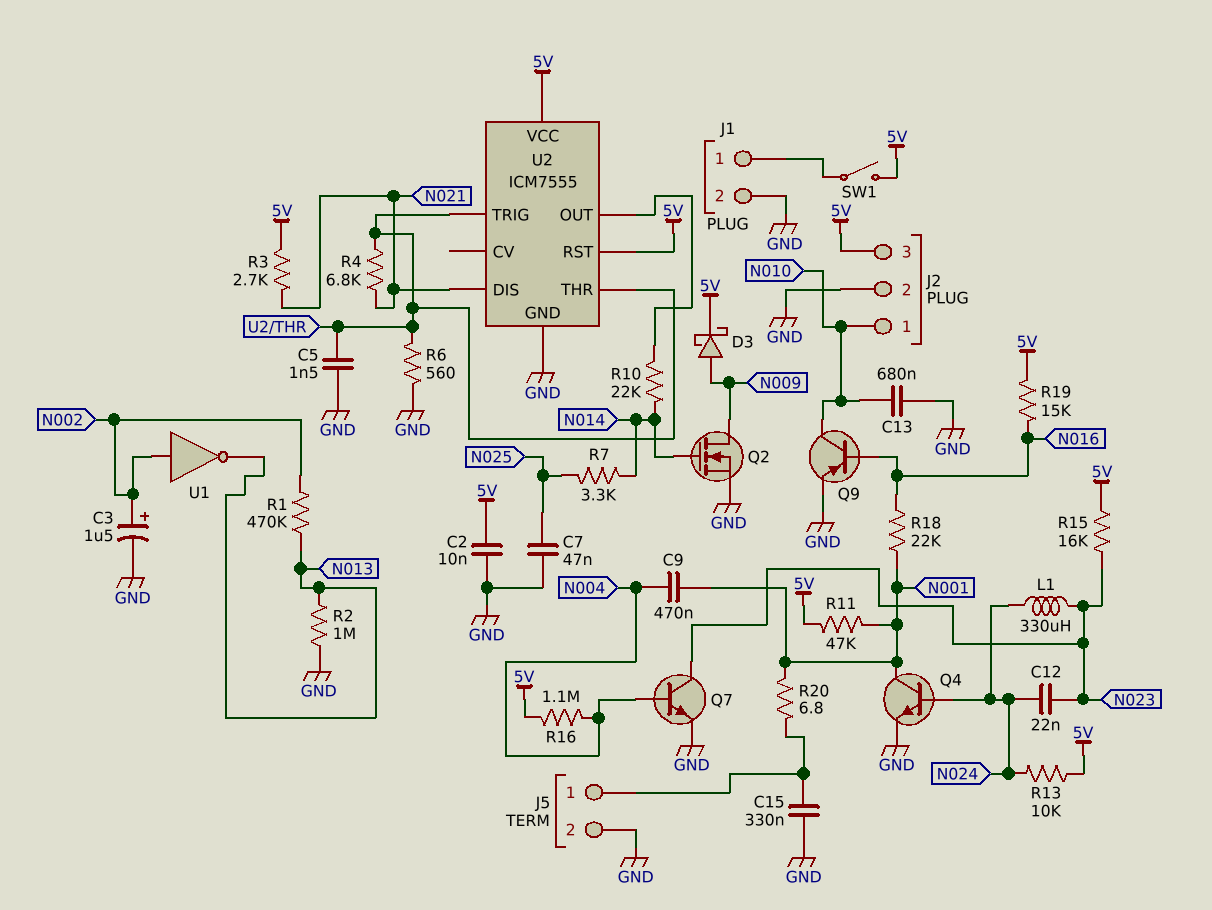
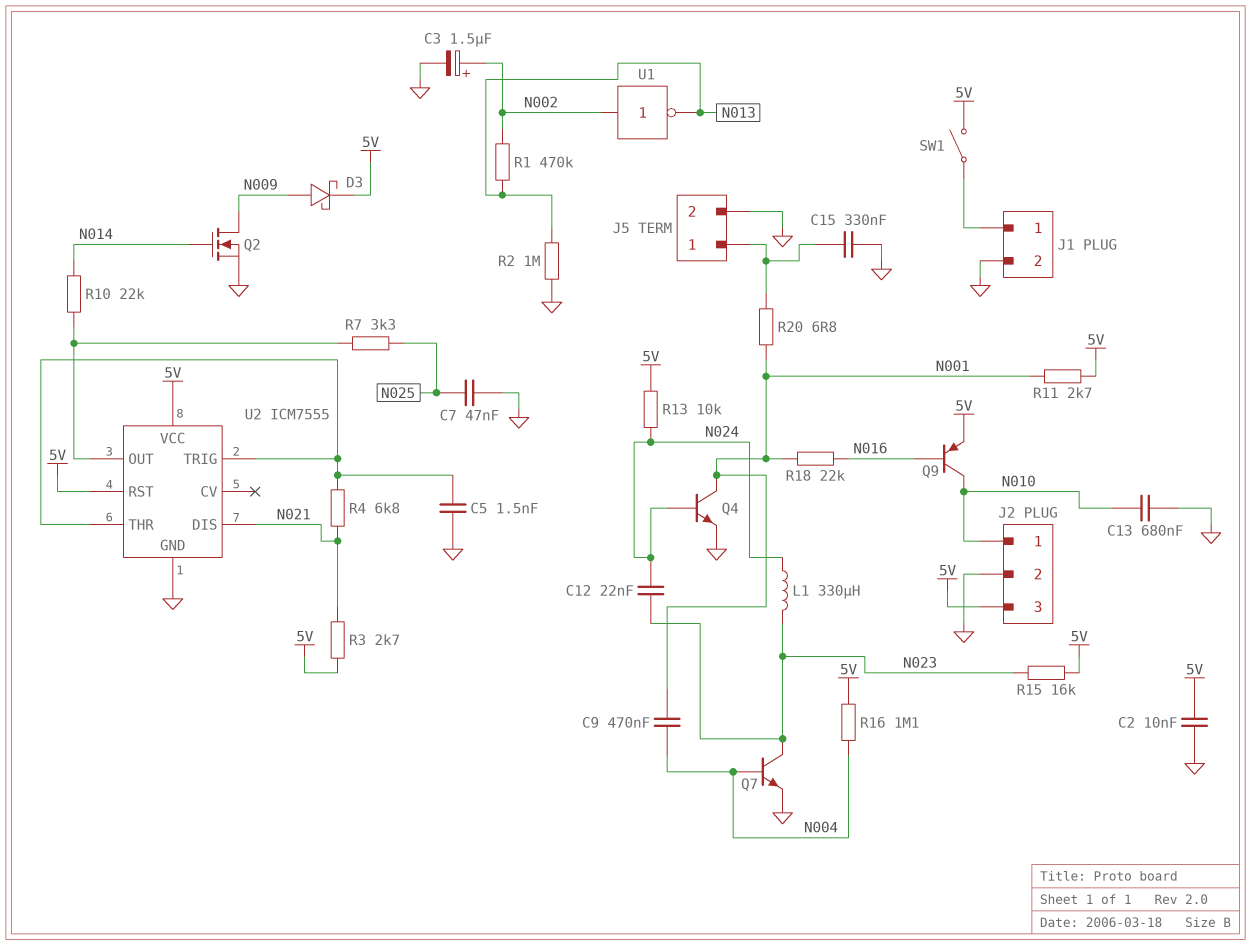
Q9: PNP (B N016, C N010, E GND) -> PNP (B N016, C N010, E 5V)
R6: 560 (GND, U2/THR) -> none
R7: 3.3k (N014, N025) -> 3.3k (N025, U2/OUT)
R11: 47k (5V, N001) -> 2.7k (5V, N001)
R19: 15k (5V, N016) -> none

